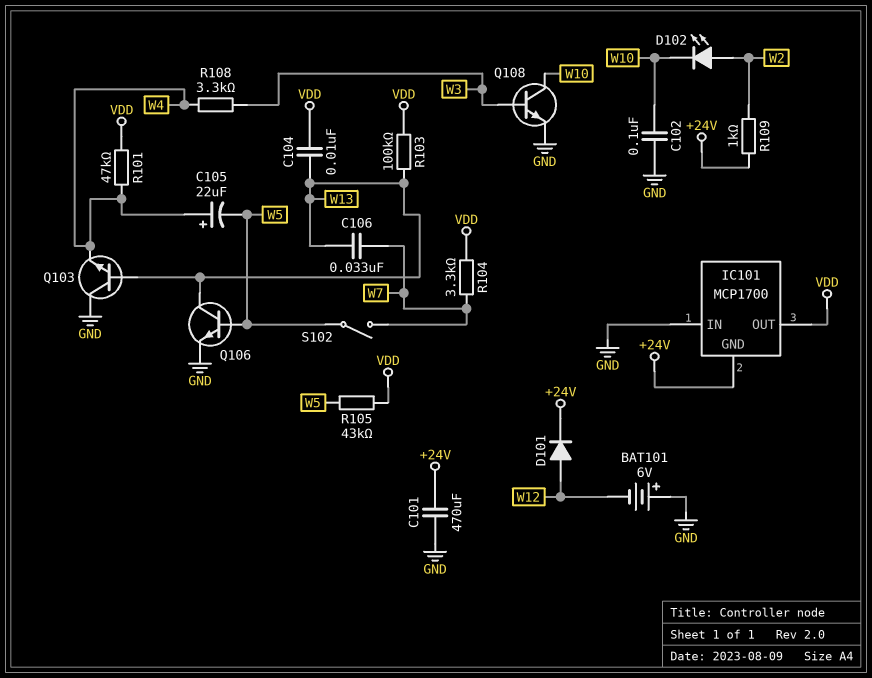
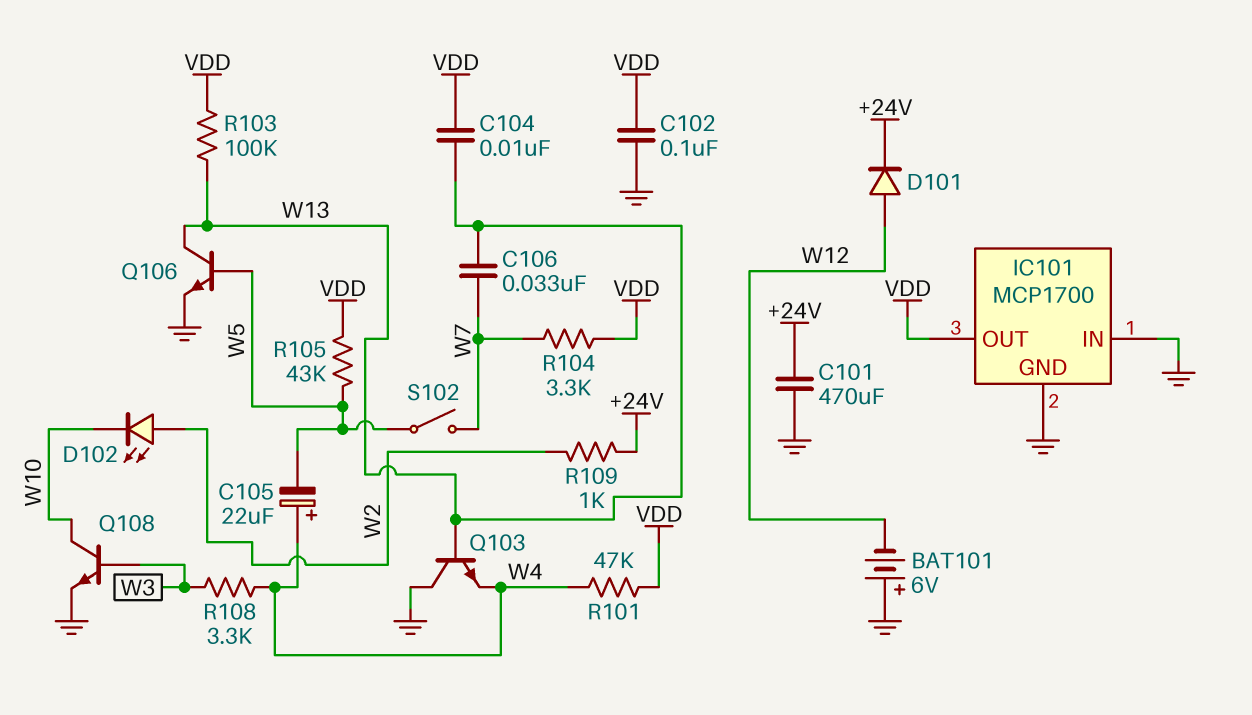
C102: 100nF (GND, W10) -> 100nF (GND, VDD)
IC101 pin GND: +24V -> GND

